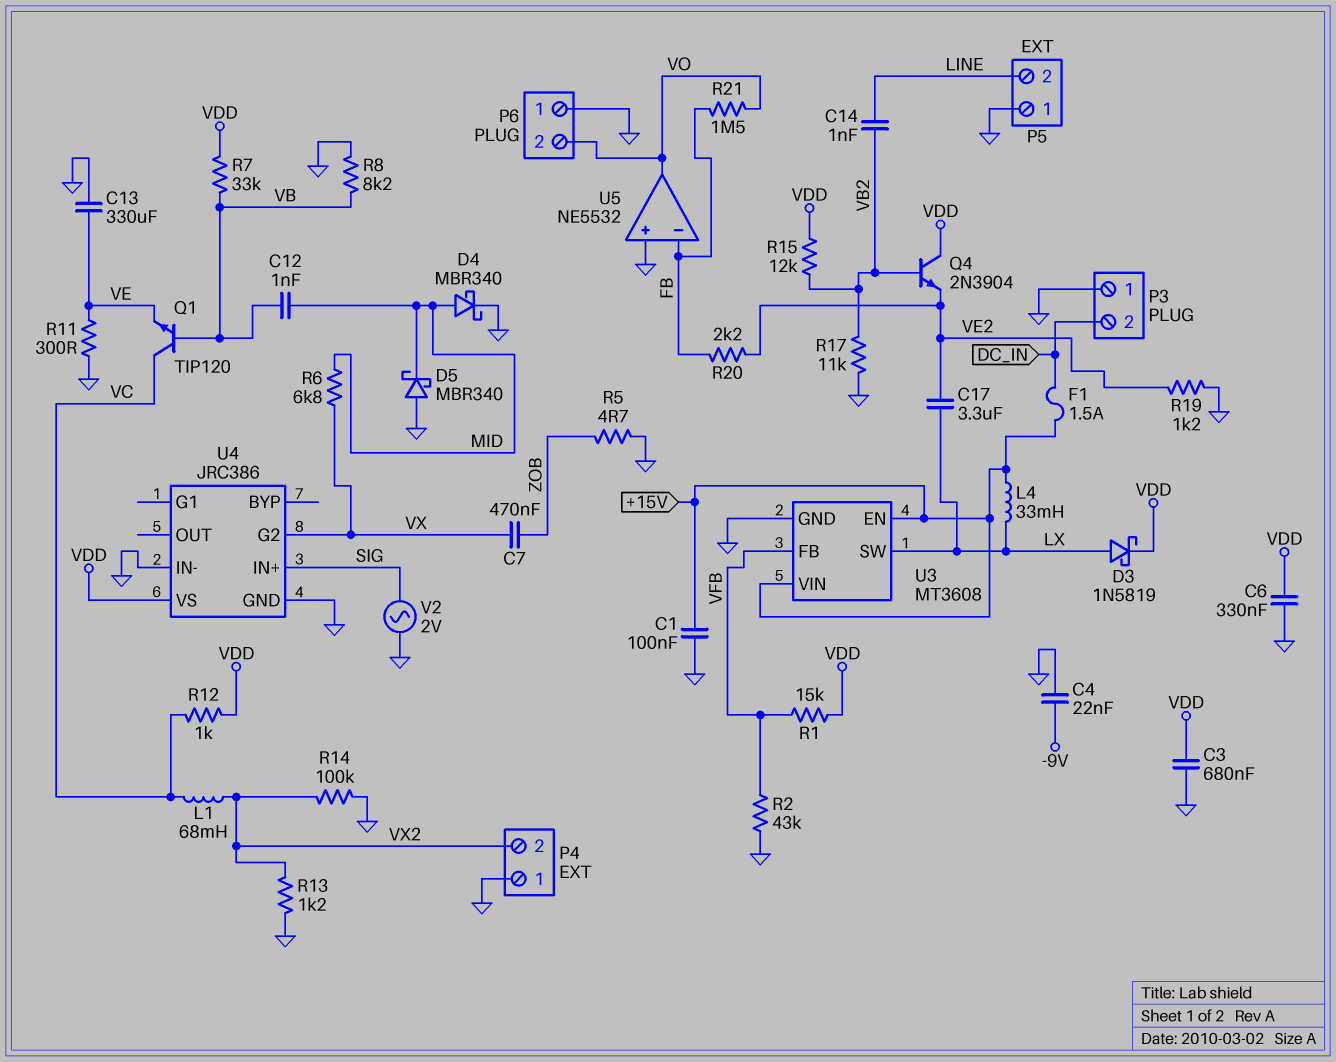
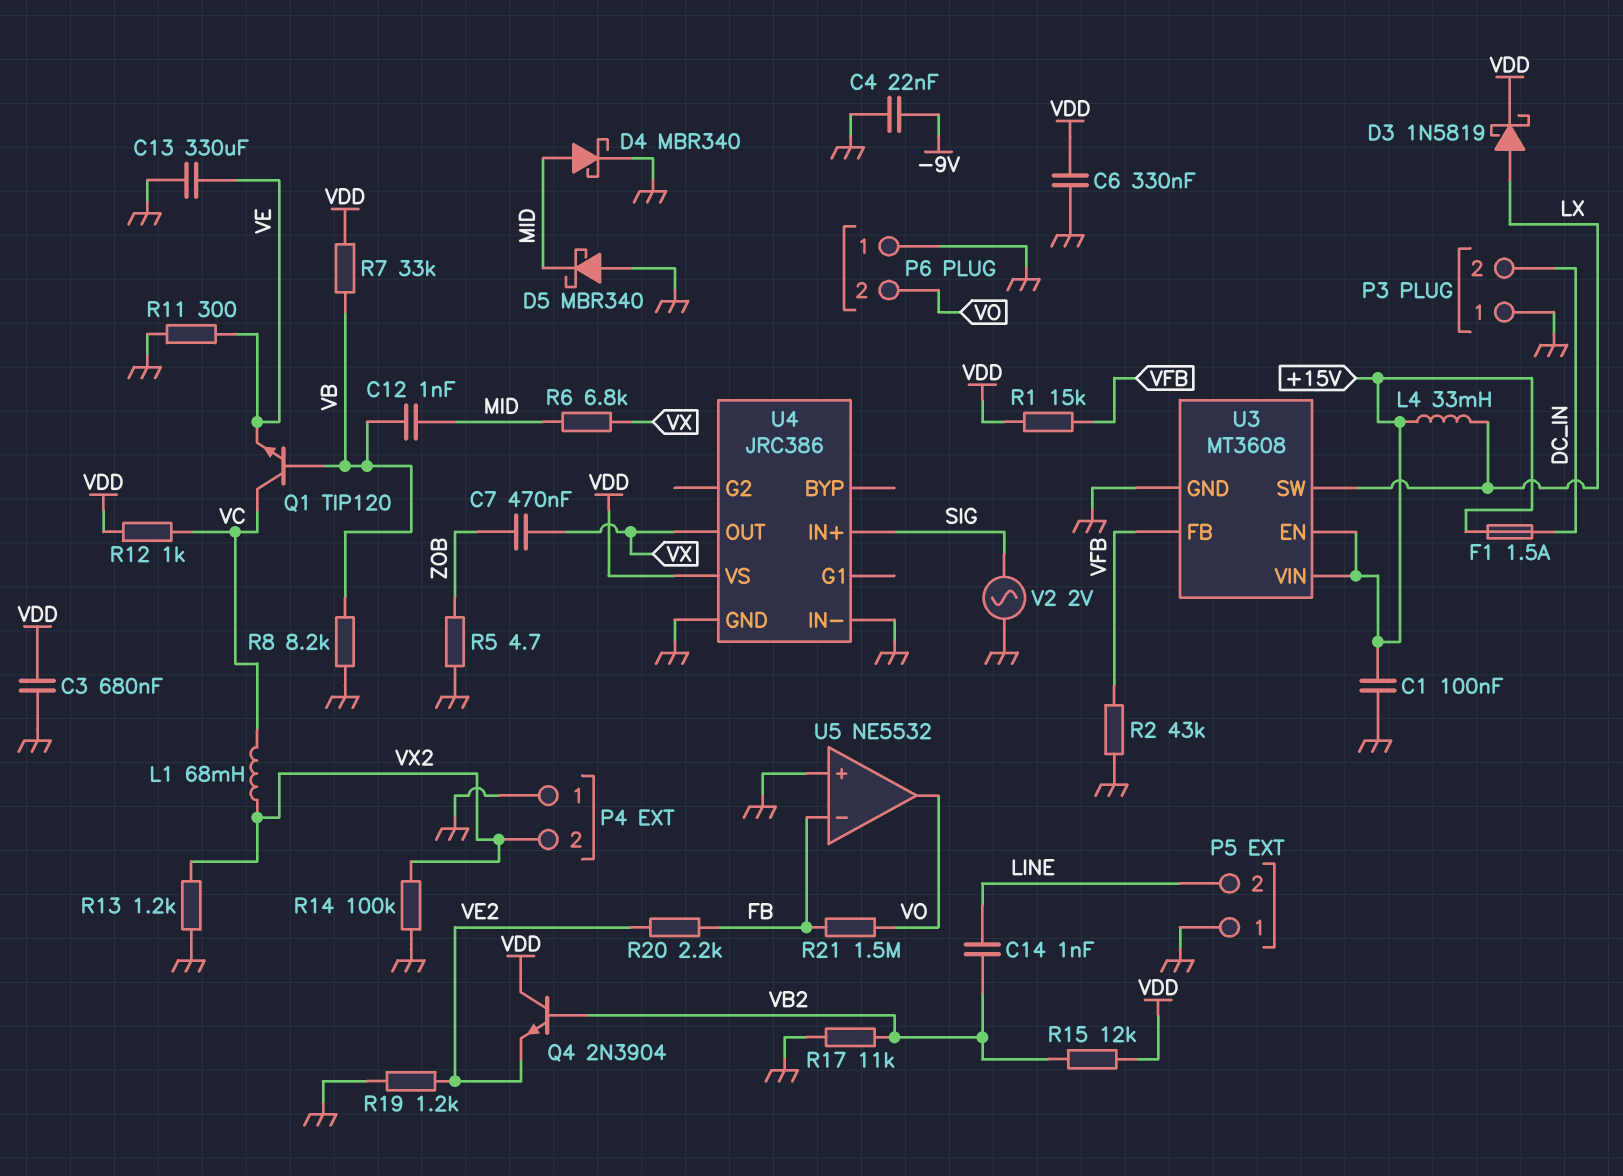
C17: 3.3uF (LX, VE2) -> none
U4 pin G2: VX -> none
U4 pin OUT: none -> VX

